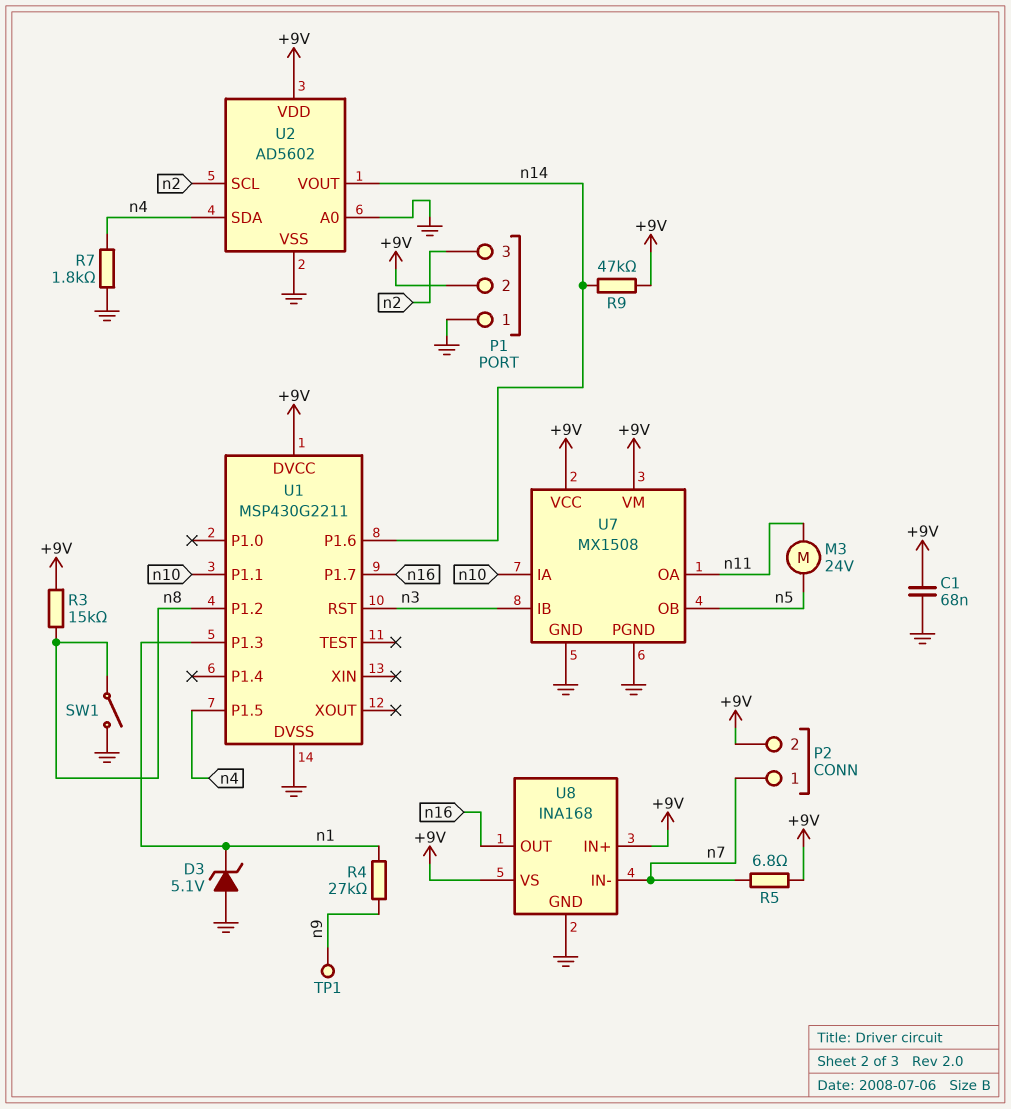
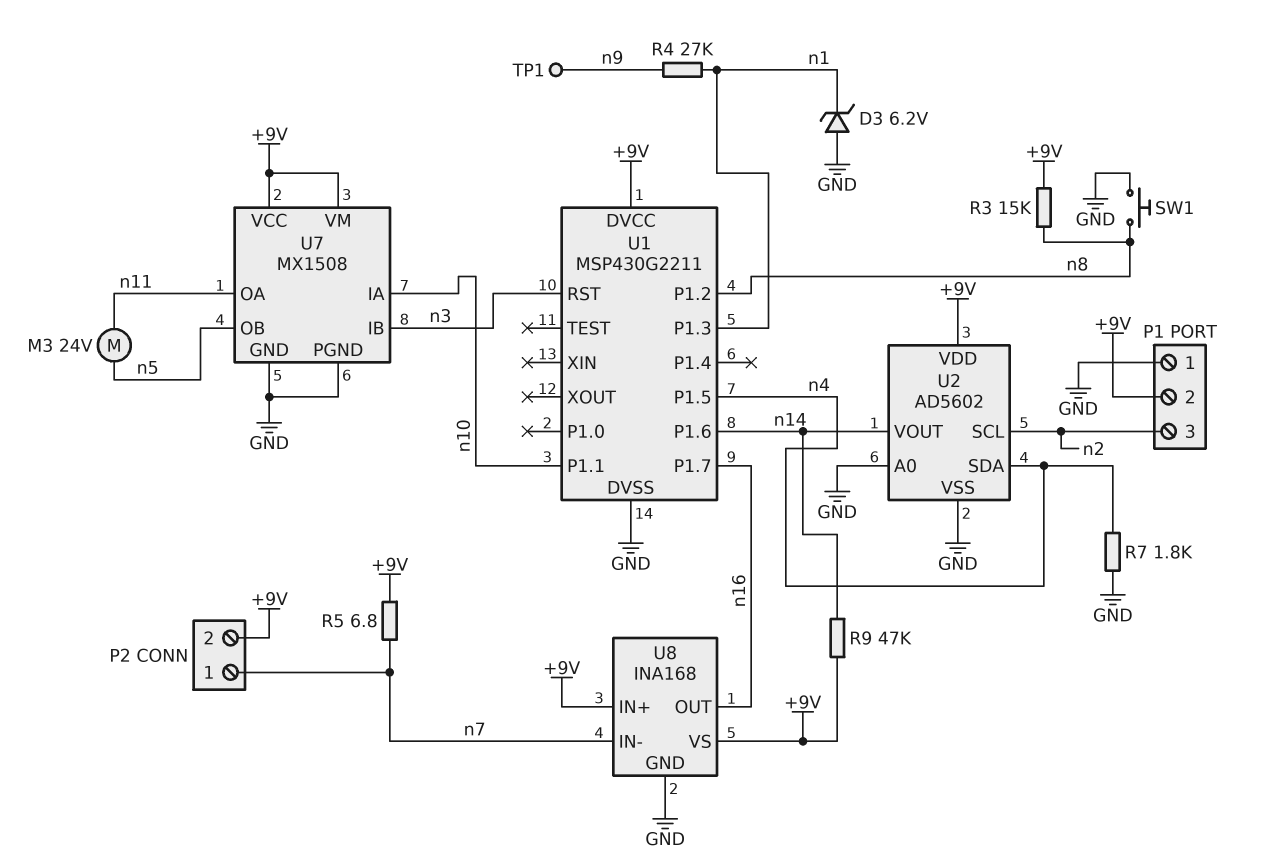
C1: 68nF (+9V, GND) -> none
D3: zener 5.1V (A GND, K n1) -> zener 6.2V (A GND, K n1)
SW1: switch (GND, n8) -> button (GND, n8)

